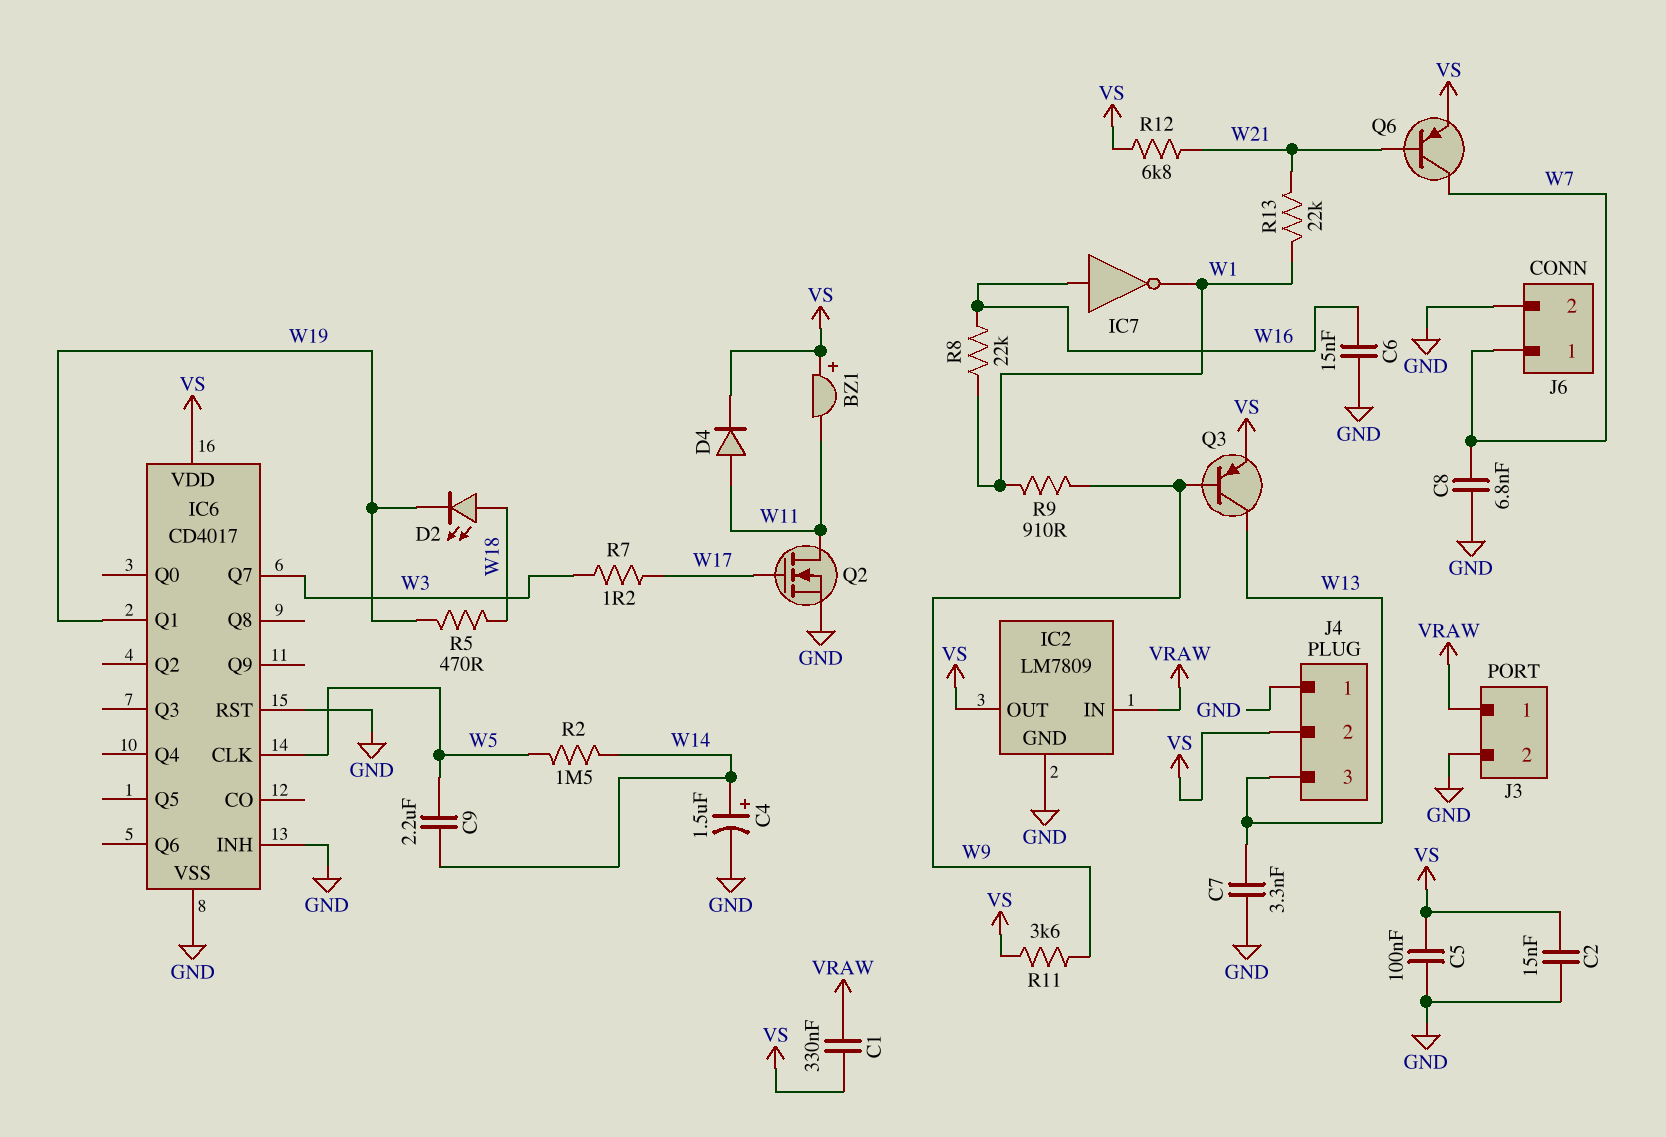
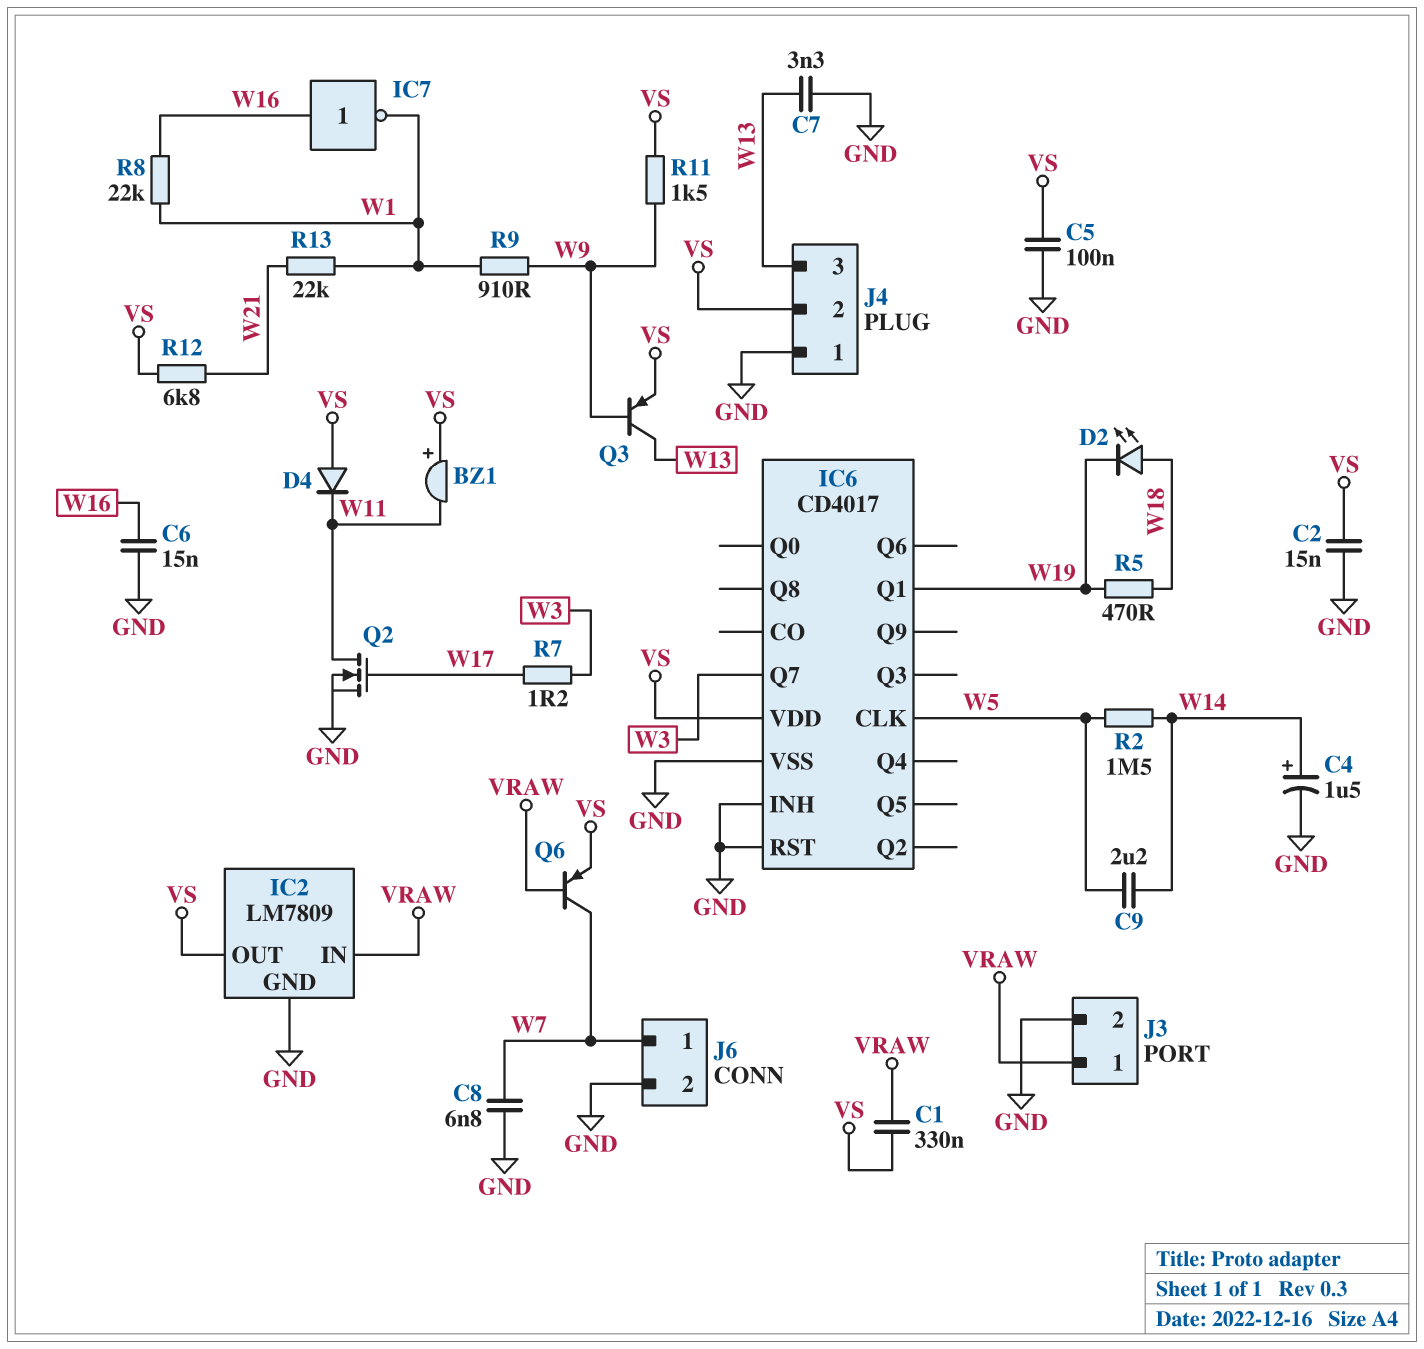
D4: diode (A W11, K VS) -> diode (A VS, K W11)
Q6: PNP (B W21, C W7, E VS) -> PNP (B VRAW, C W7, E VS)
R11: 3.6k (VS, W9) -> 1.5k (VS, W9)

